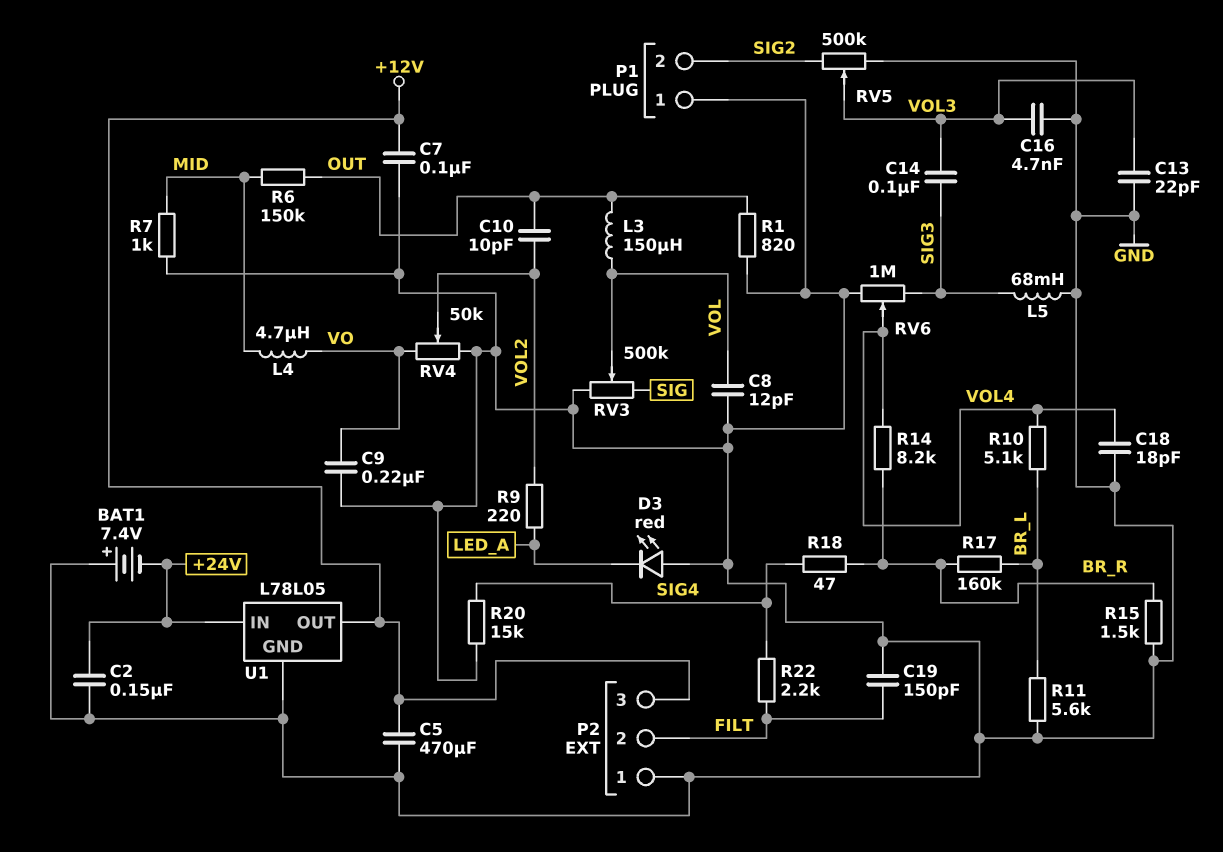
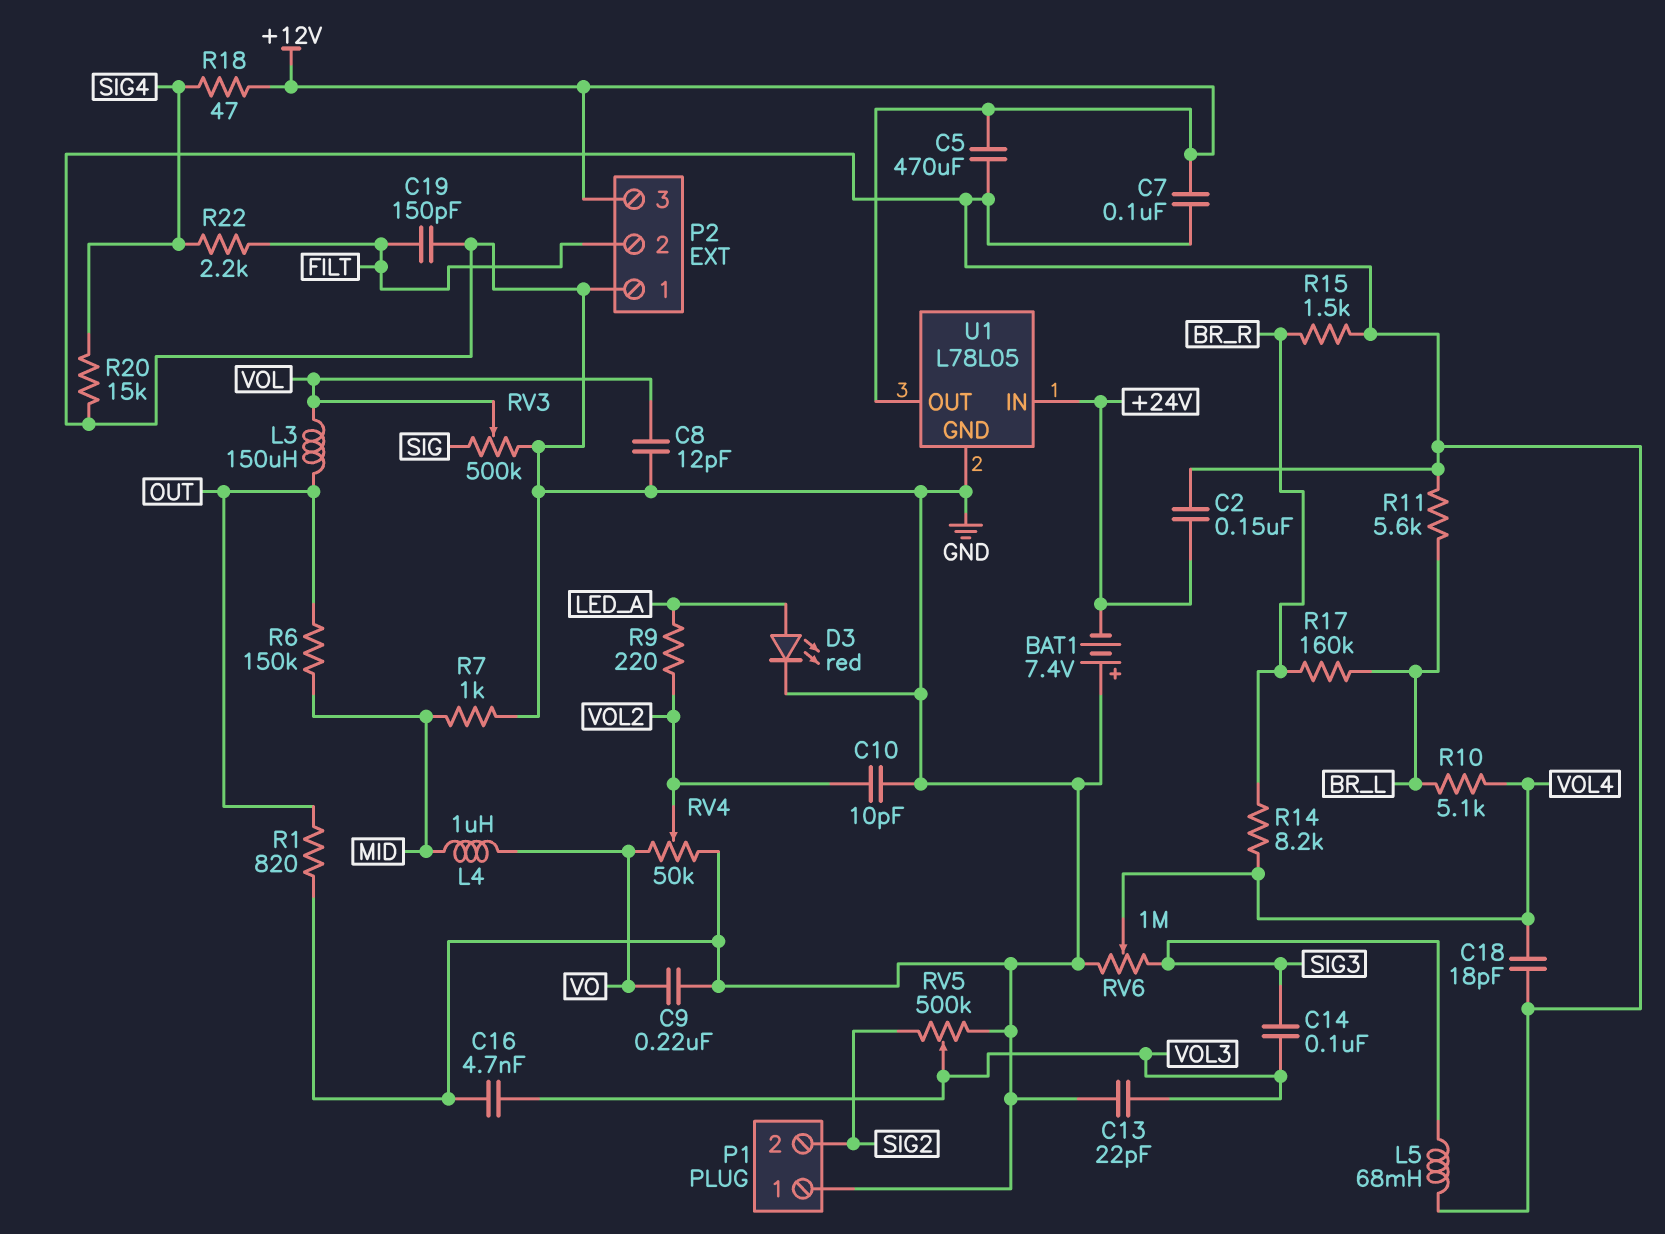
C10: 10pF (OUT, VOL2) -> 10pF (GND, VOL2)
D3: LED red (A GND, K LED_A) -> LED red (A LED_A, K GND)
L4: 4.7uH (MID, VO) -> 1uH (MID, VO)
R18: 47 (BR_R, SIG4) -> 47 (+12V, SIG4)

